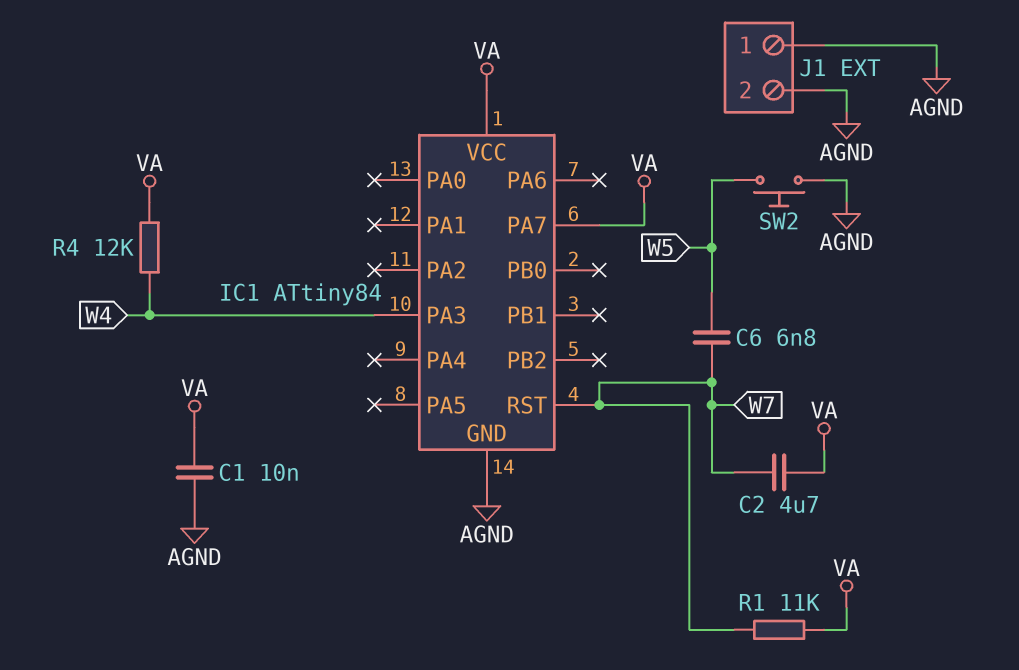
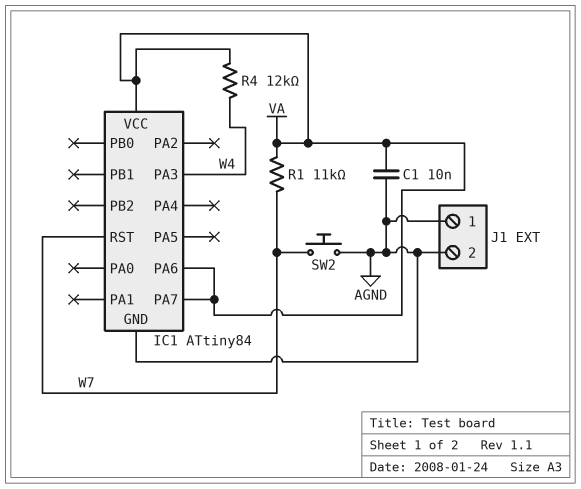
C2: 4.7uF (VA, W7) -> none
C6: 6.8nF (W5, W7) -> none
IC1 pin PA6: none -> VA
SW2: button (AGND, W5) -> button (AGND, W7)

